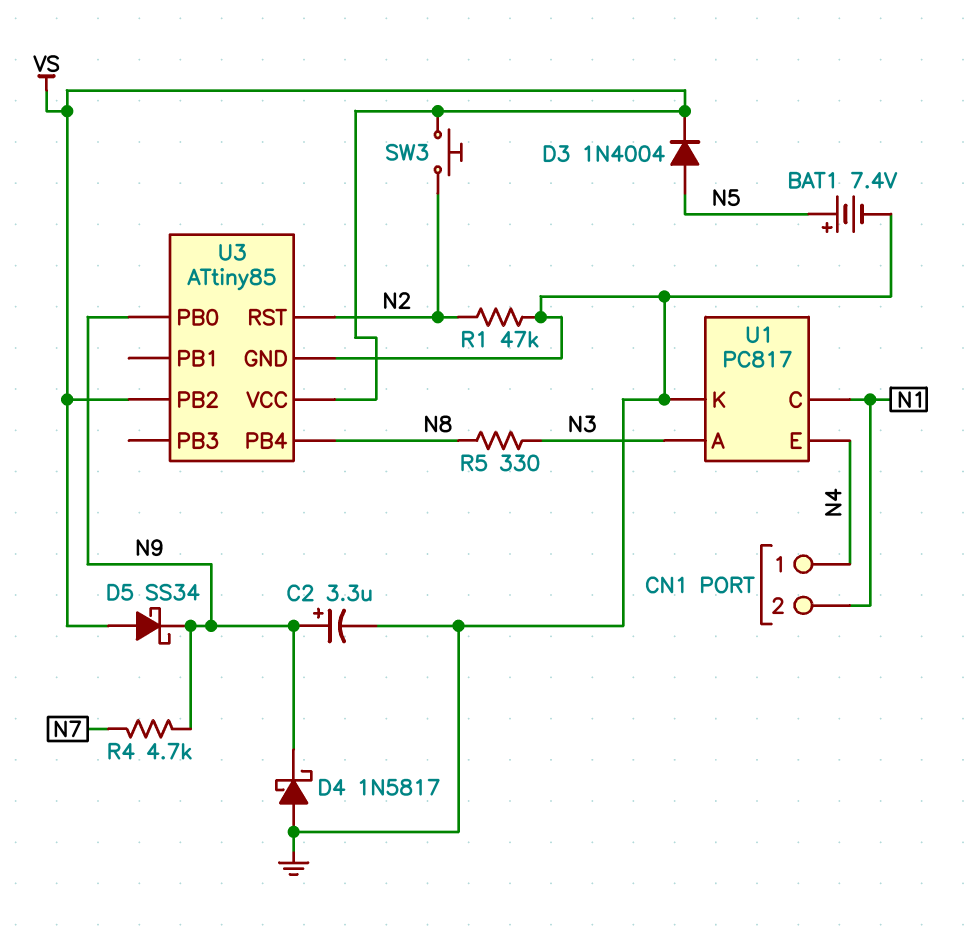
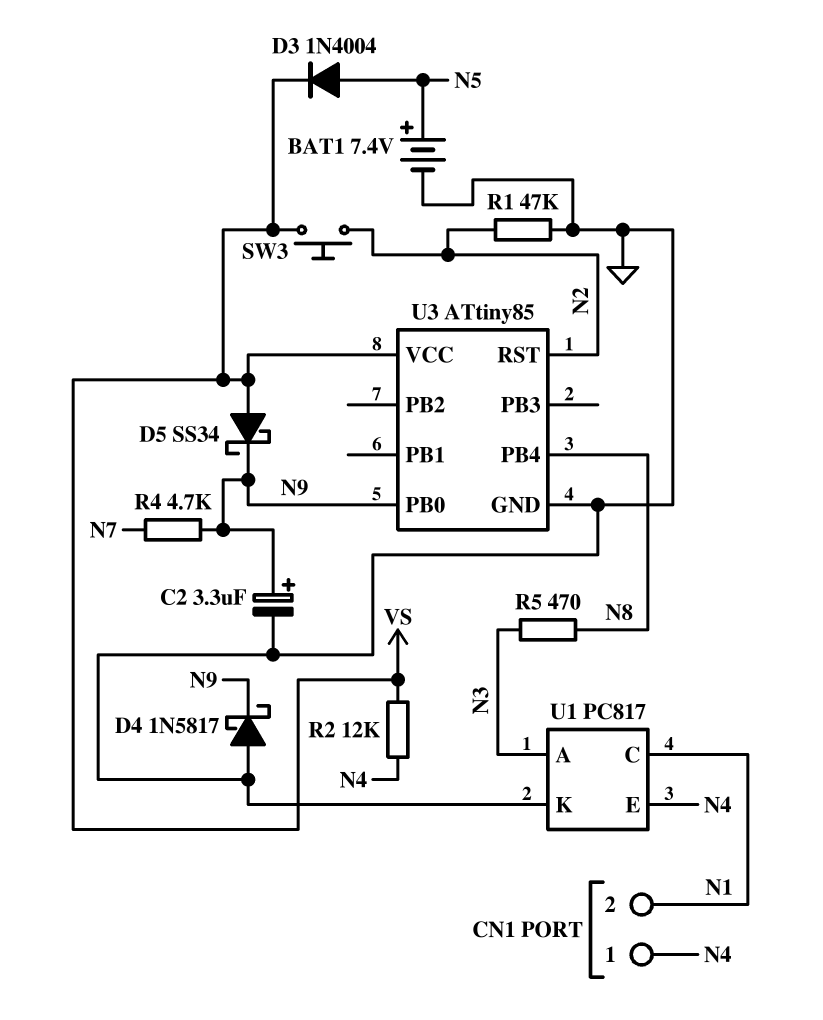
R2: none -> 12k (N4, VS)
R5: 330 (N3, N8) -> 470 (N3, N8)
U3 pin PB2: VS -> none

